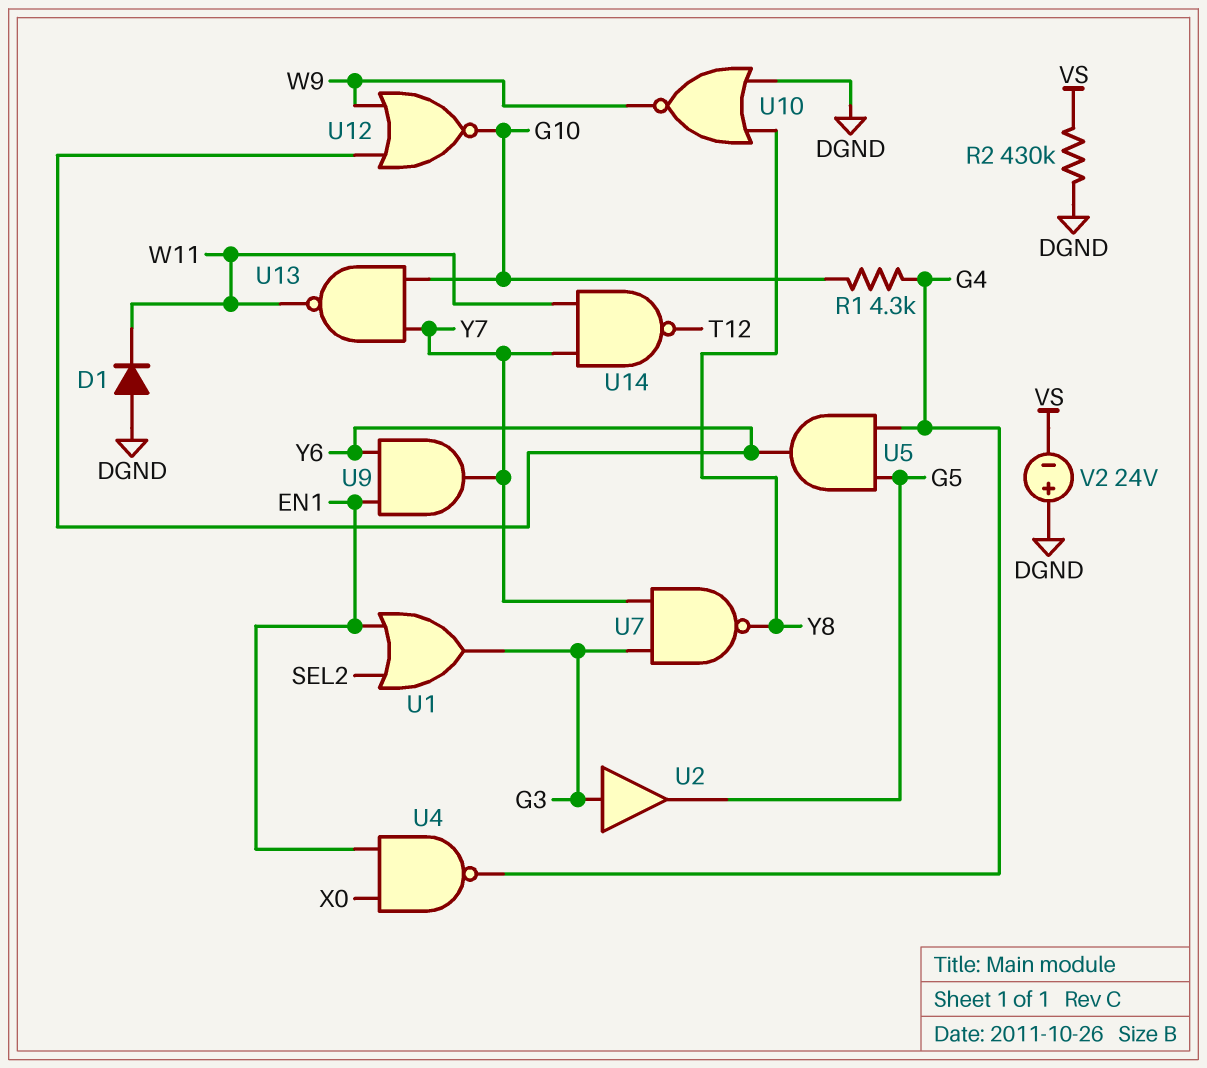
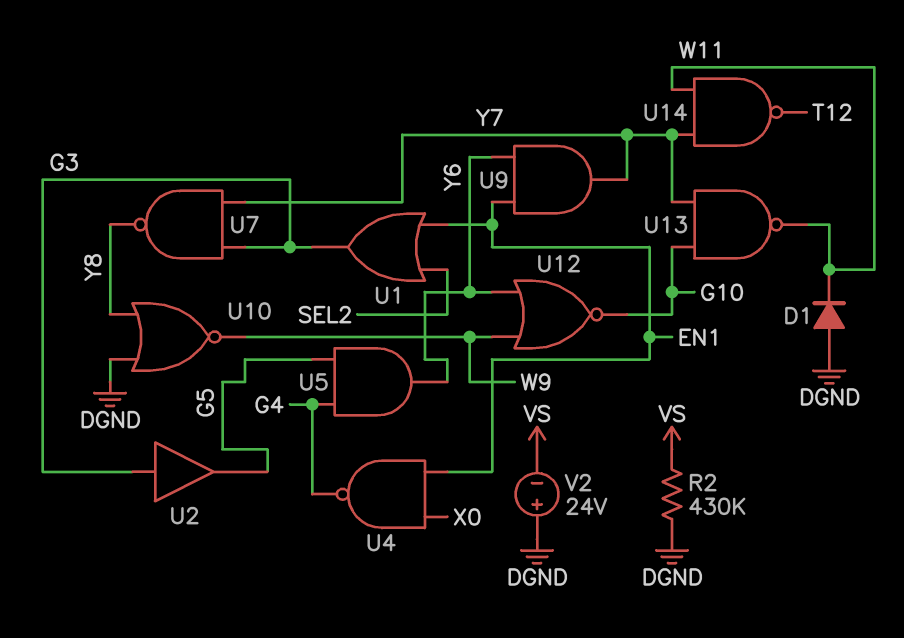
R1: 4.3k (G4, G10) -> none

